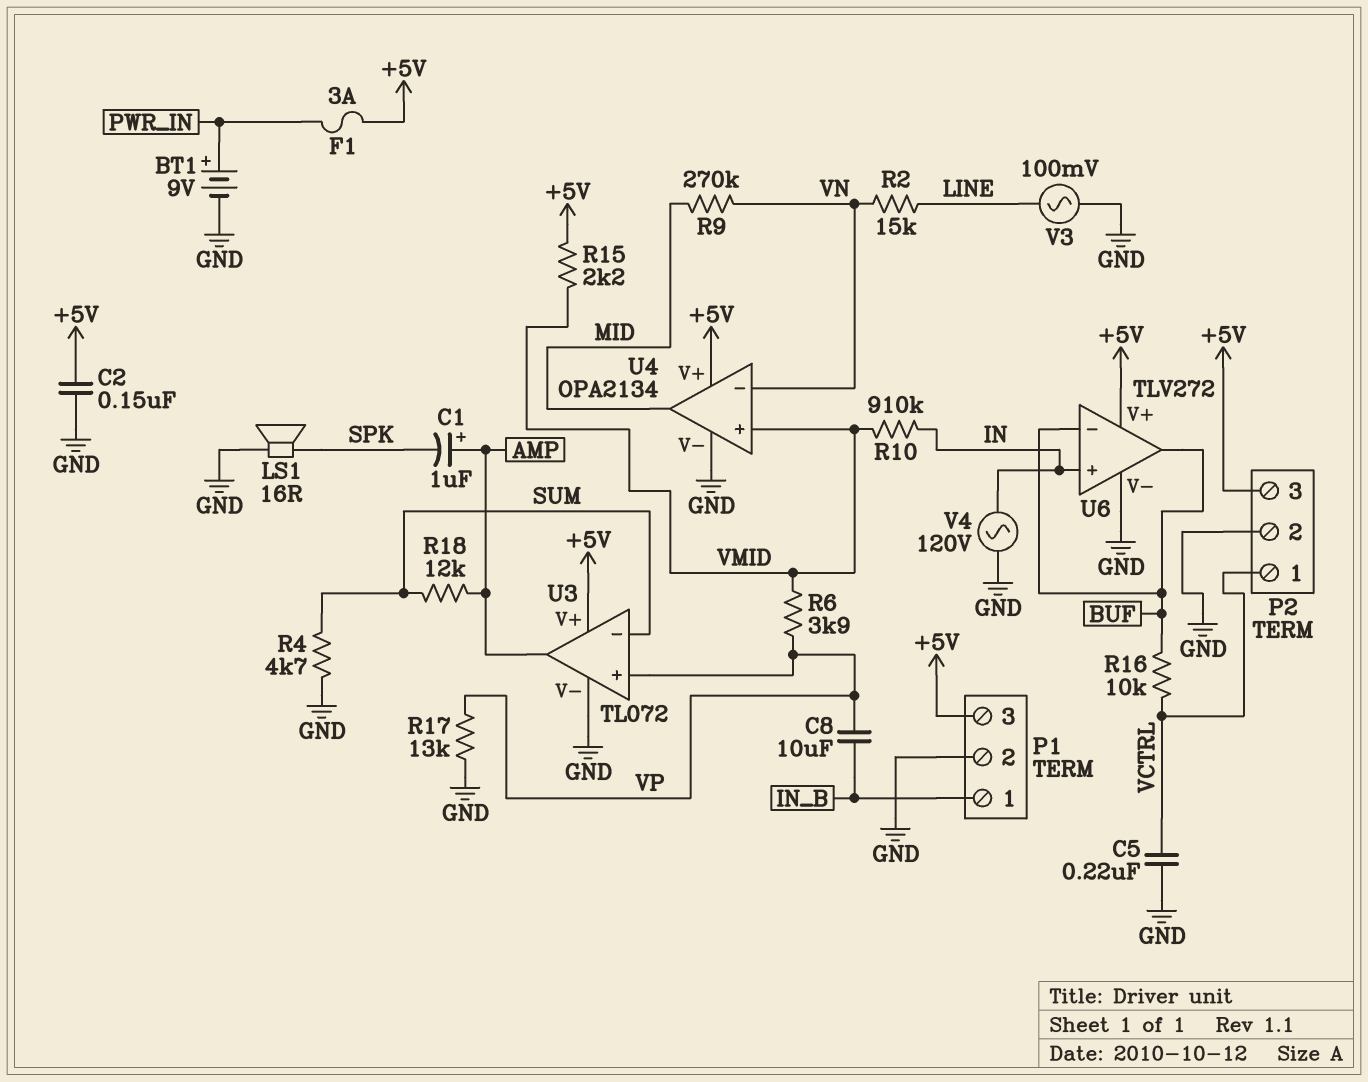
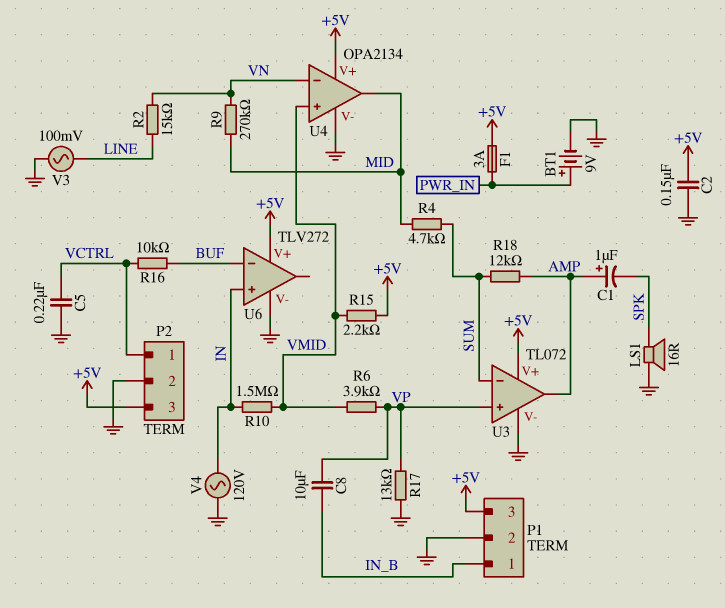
R4: 4.7k (GND, SUM) -> 4.7k (MID, SUM)
R10: 910k (IN, VMID) -> 1.5M (IN, VMID)
U6 pin out: BUF -> none

